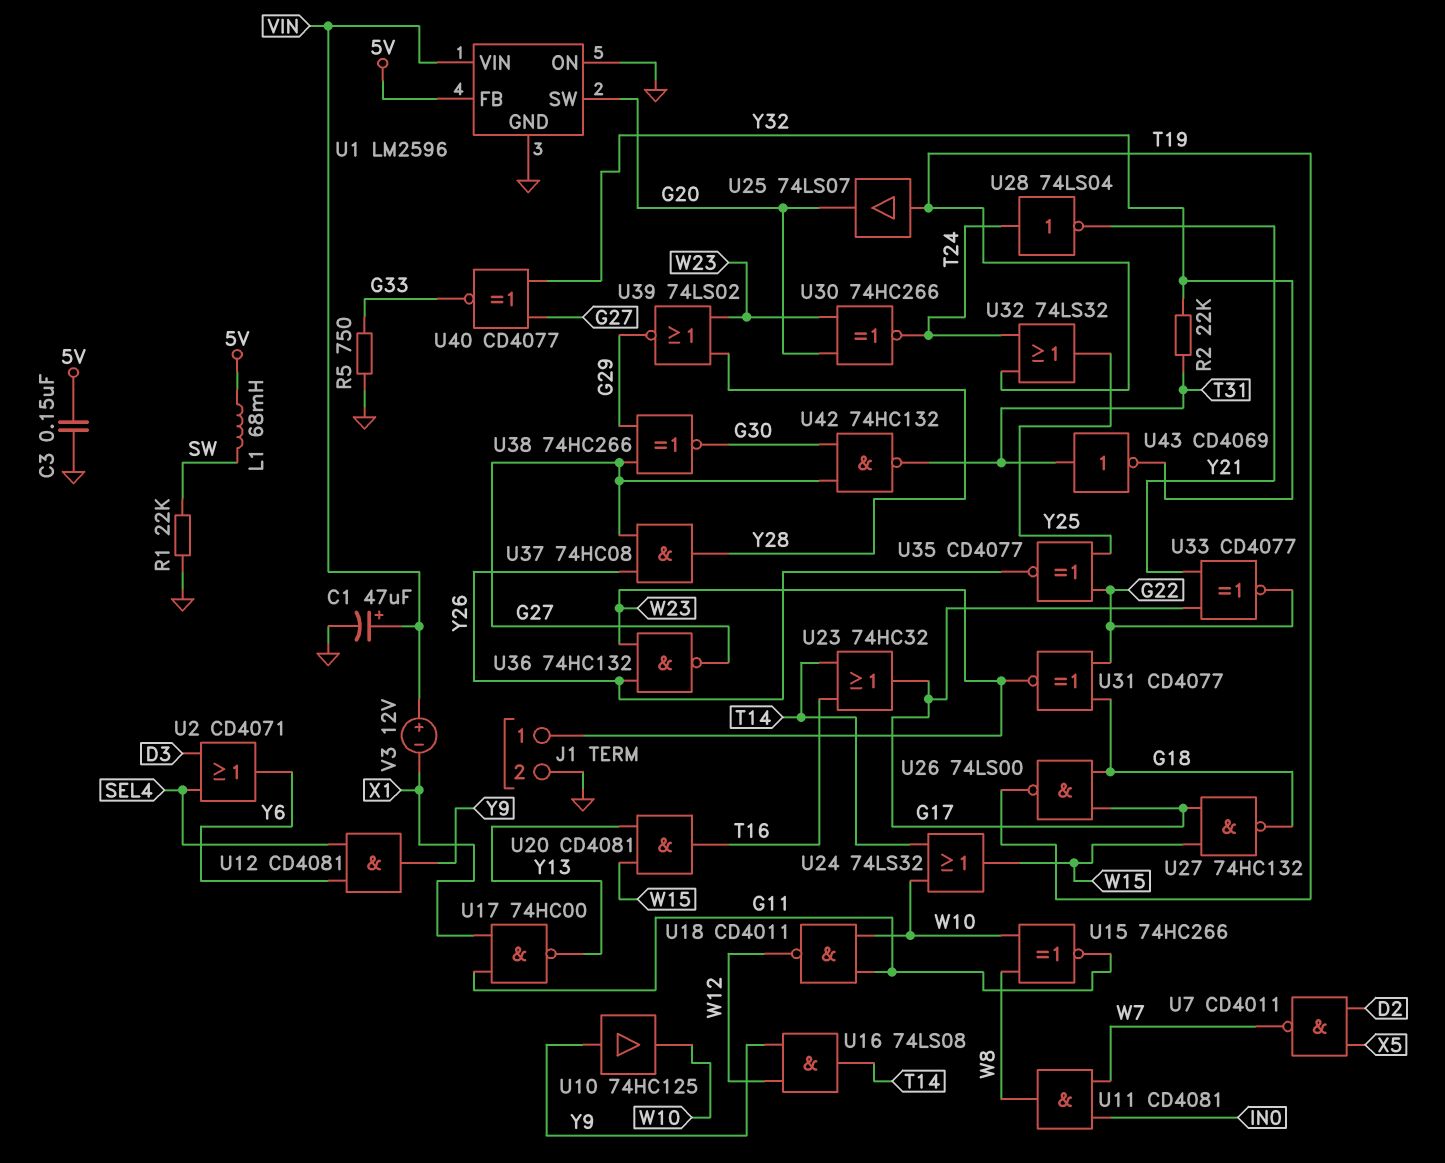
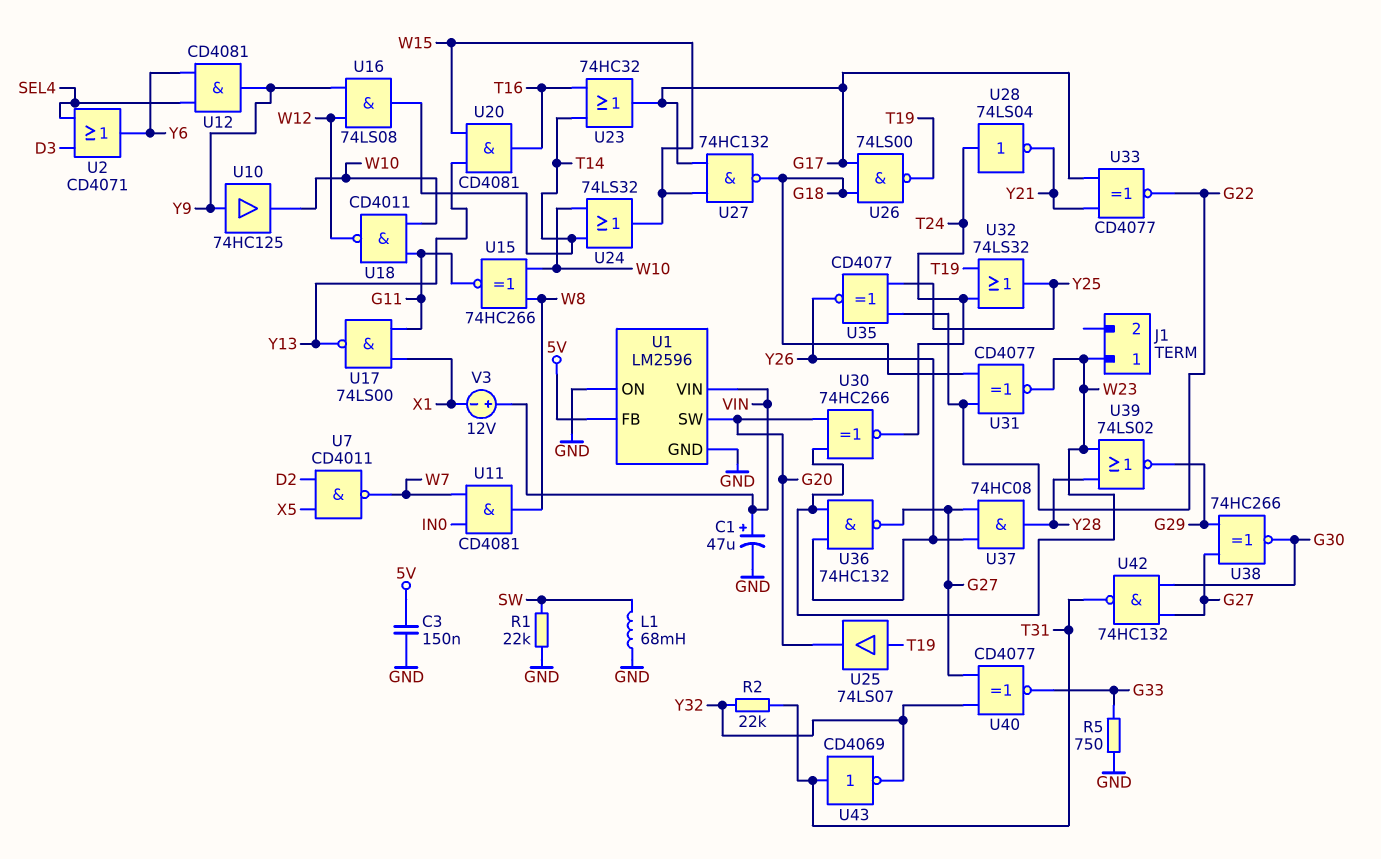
J1 pin 2: GND -> none
L1: 68mH (5V, SW) -> 68mH (GND, SW)
U17: NAND 74HC00 (in G11, in X1, out Y13) -> NAND 74LS00 (in G11, in X1, out Y13)

